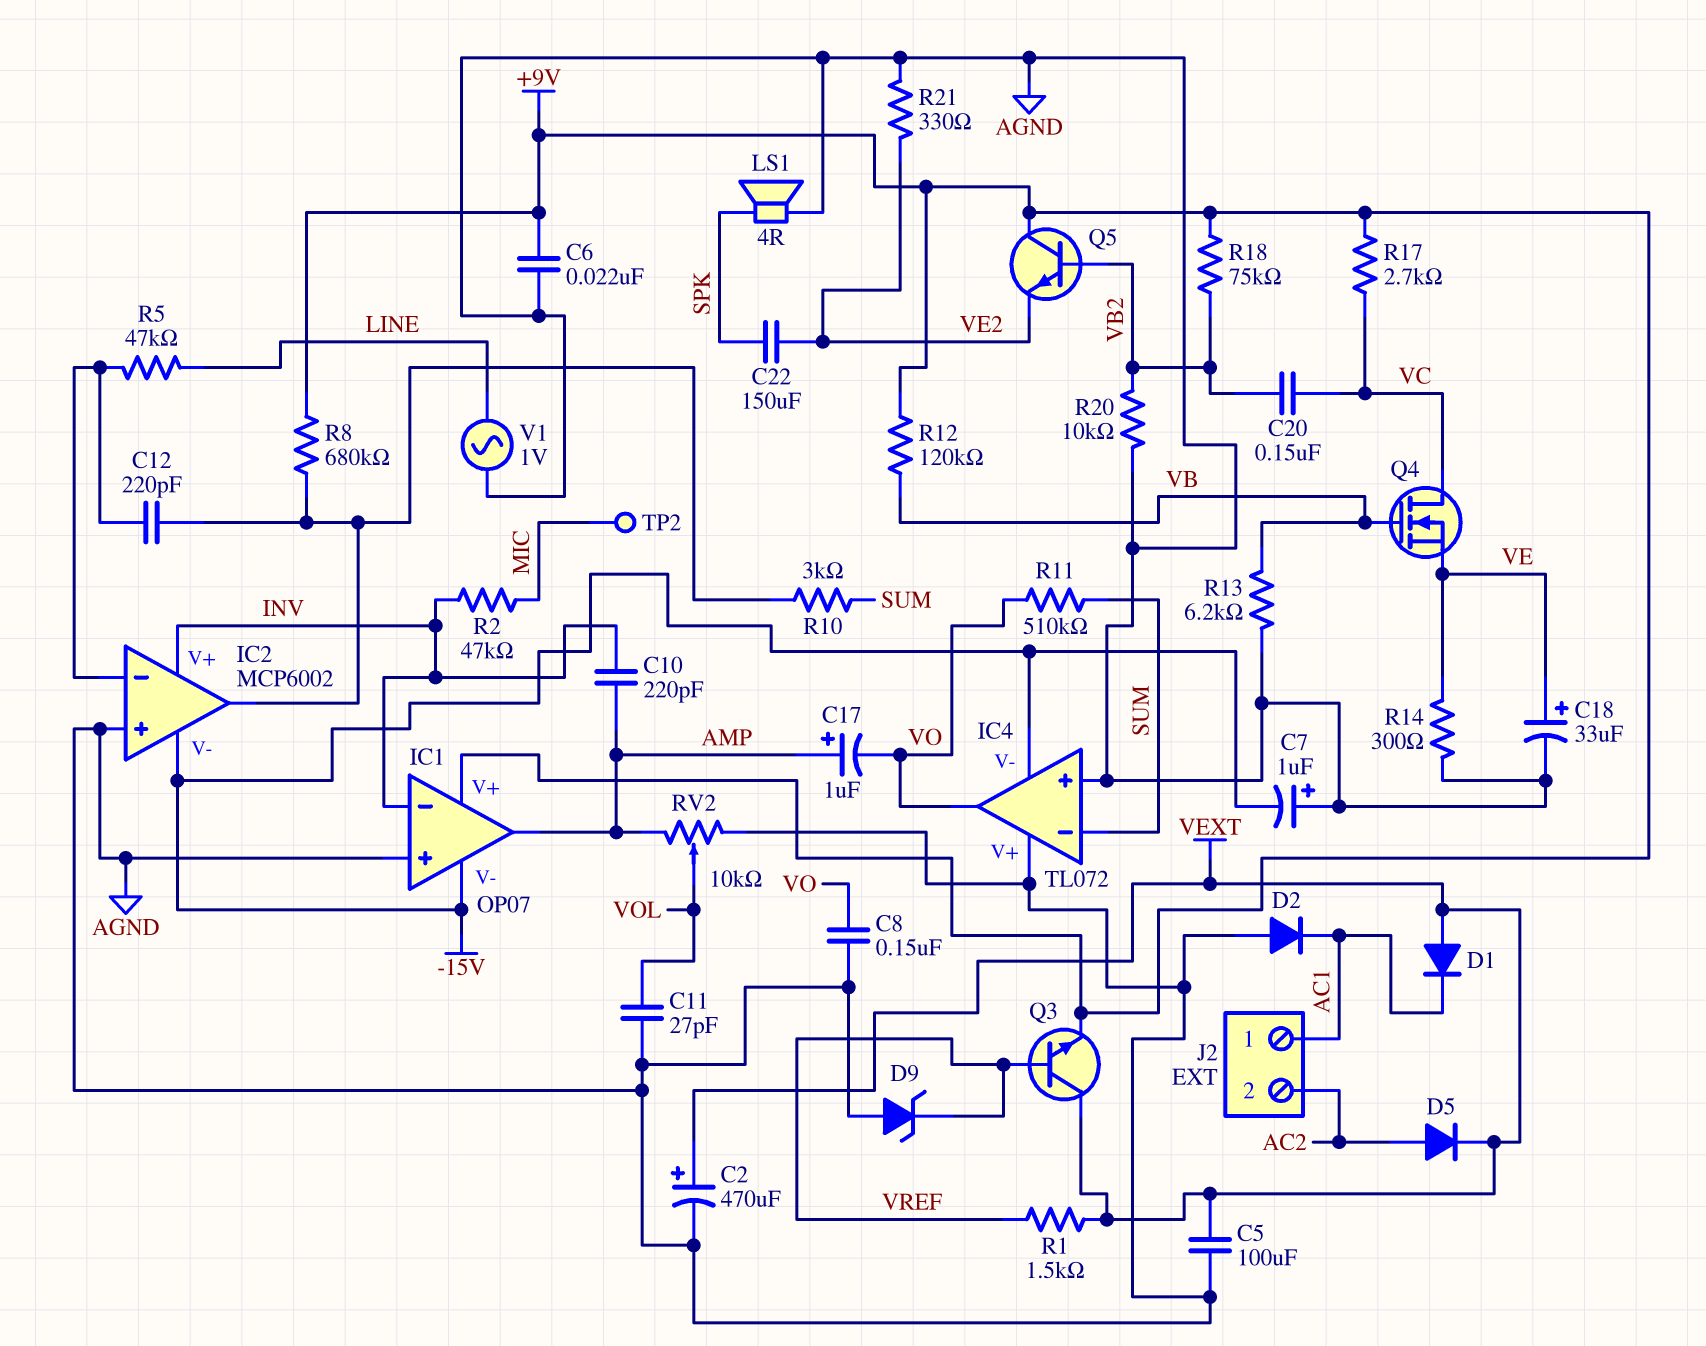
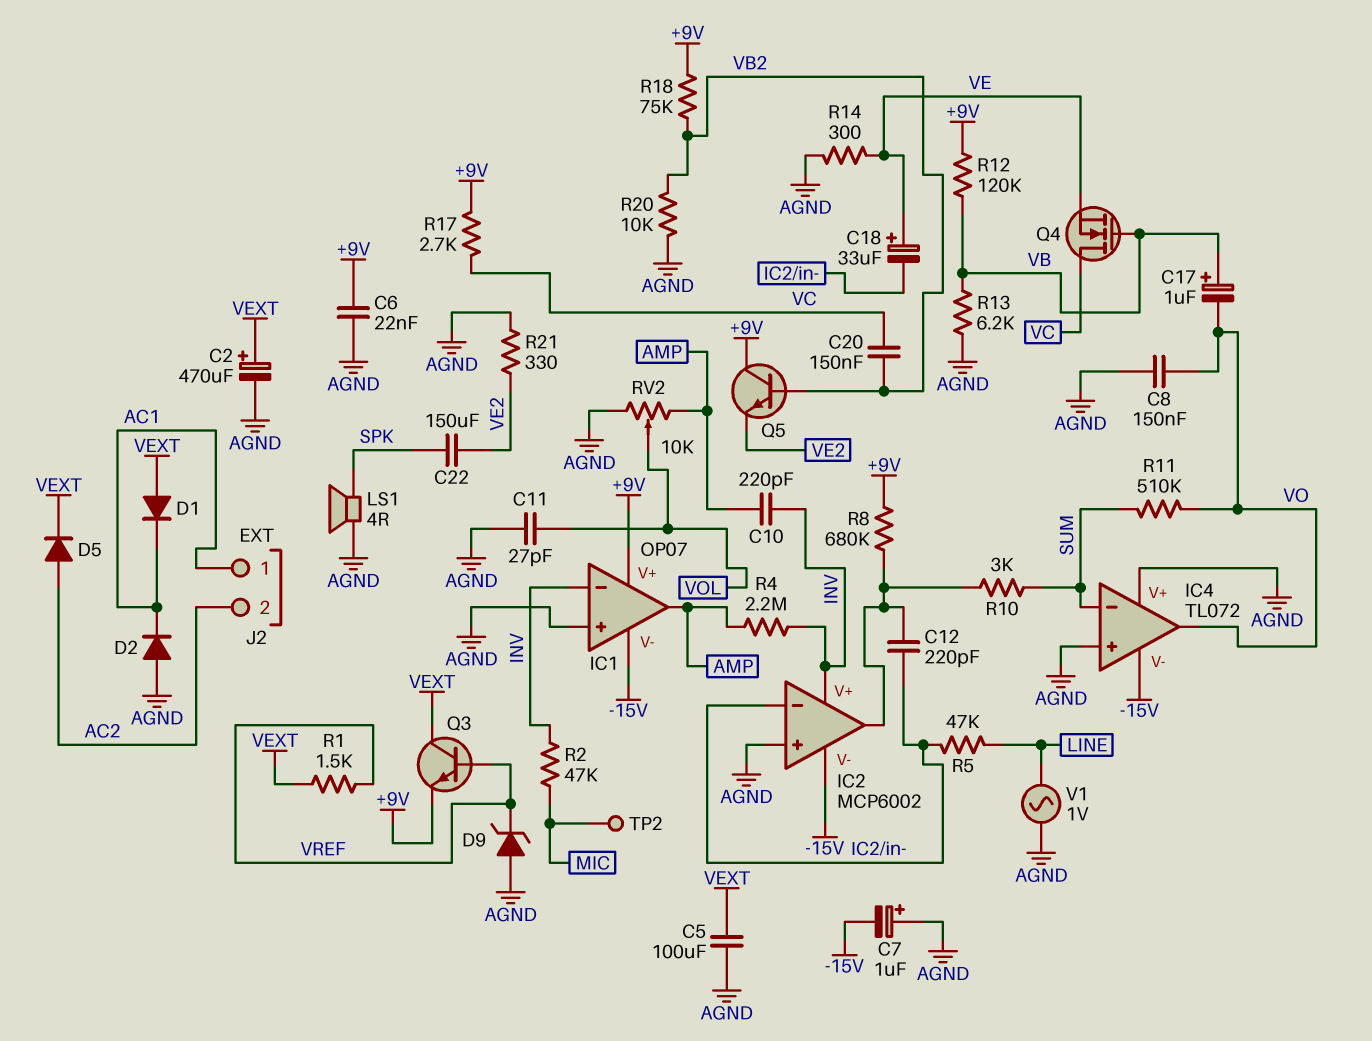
C17: 1uF (plus AMP, minus VO) -> 1uF (plus VB, minus VO)
C18: 33uF (plus VE, minus AGND) -> 33uF (plus VE, minus IC2/in-)
R4: none -> 2.2M (AMP, INV)

